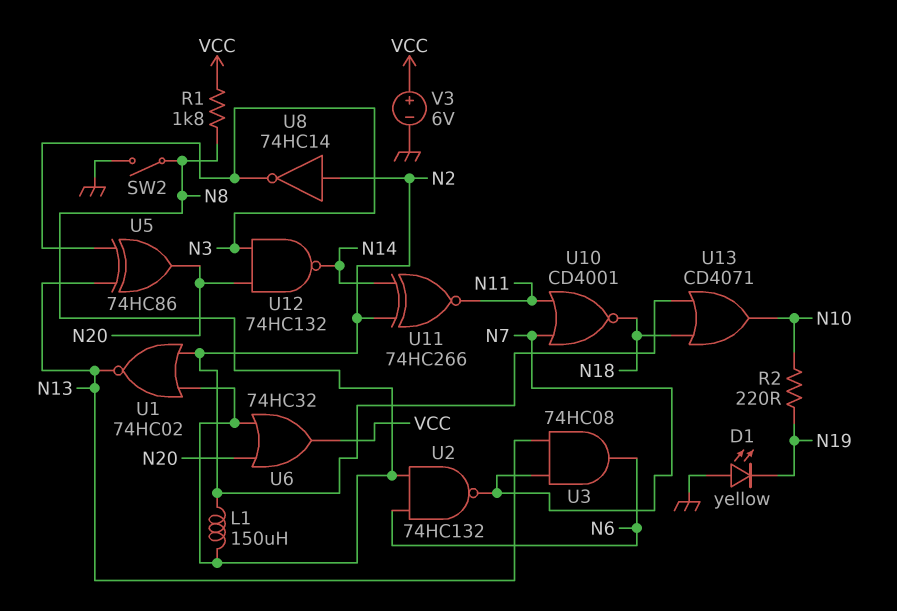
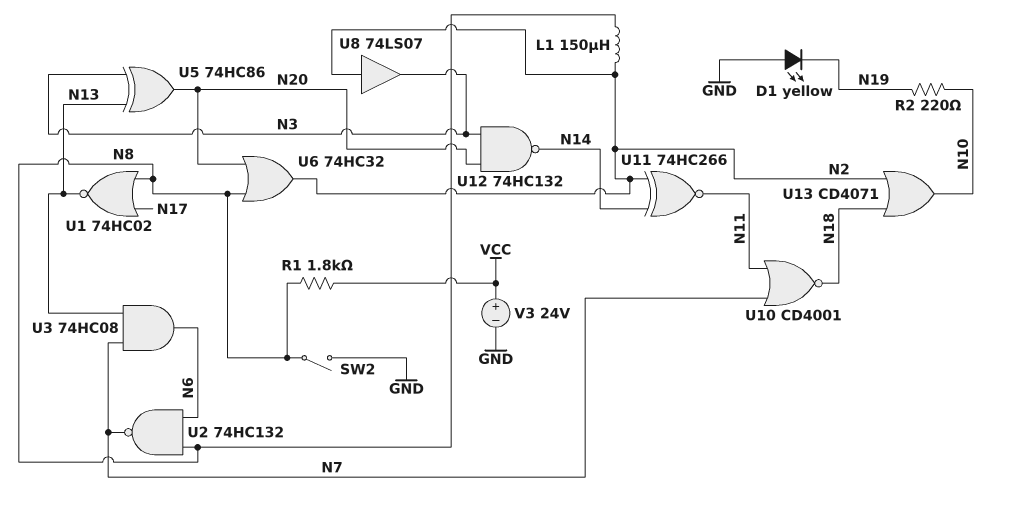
U1: NOR 74HC02 (in N2, in N8, out N13) -> NOR 74HC02 (in N8, in N17, out N13)
U6: OR 74HC32 (in N8, in N20, out VCC) -> OR 74HC32 (in N8, in N20, out N2)
U8: NOT 74HC14 (in N2, out N3) -> buffer 74LS07 (in N2, out N3)
V3: 6V (plus VCC, minus GND) -> 24V (plus VCC, minus GND)

